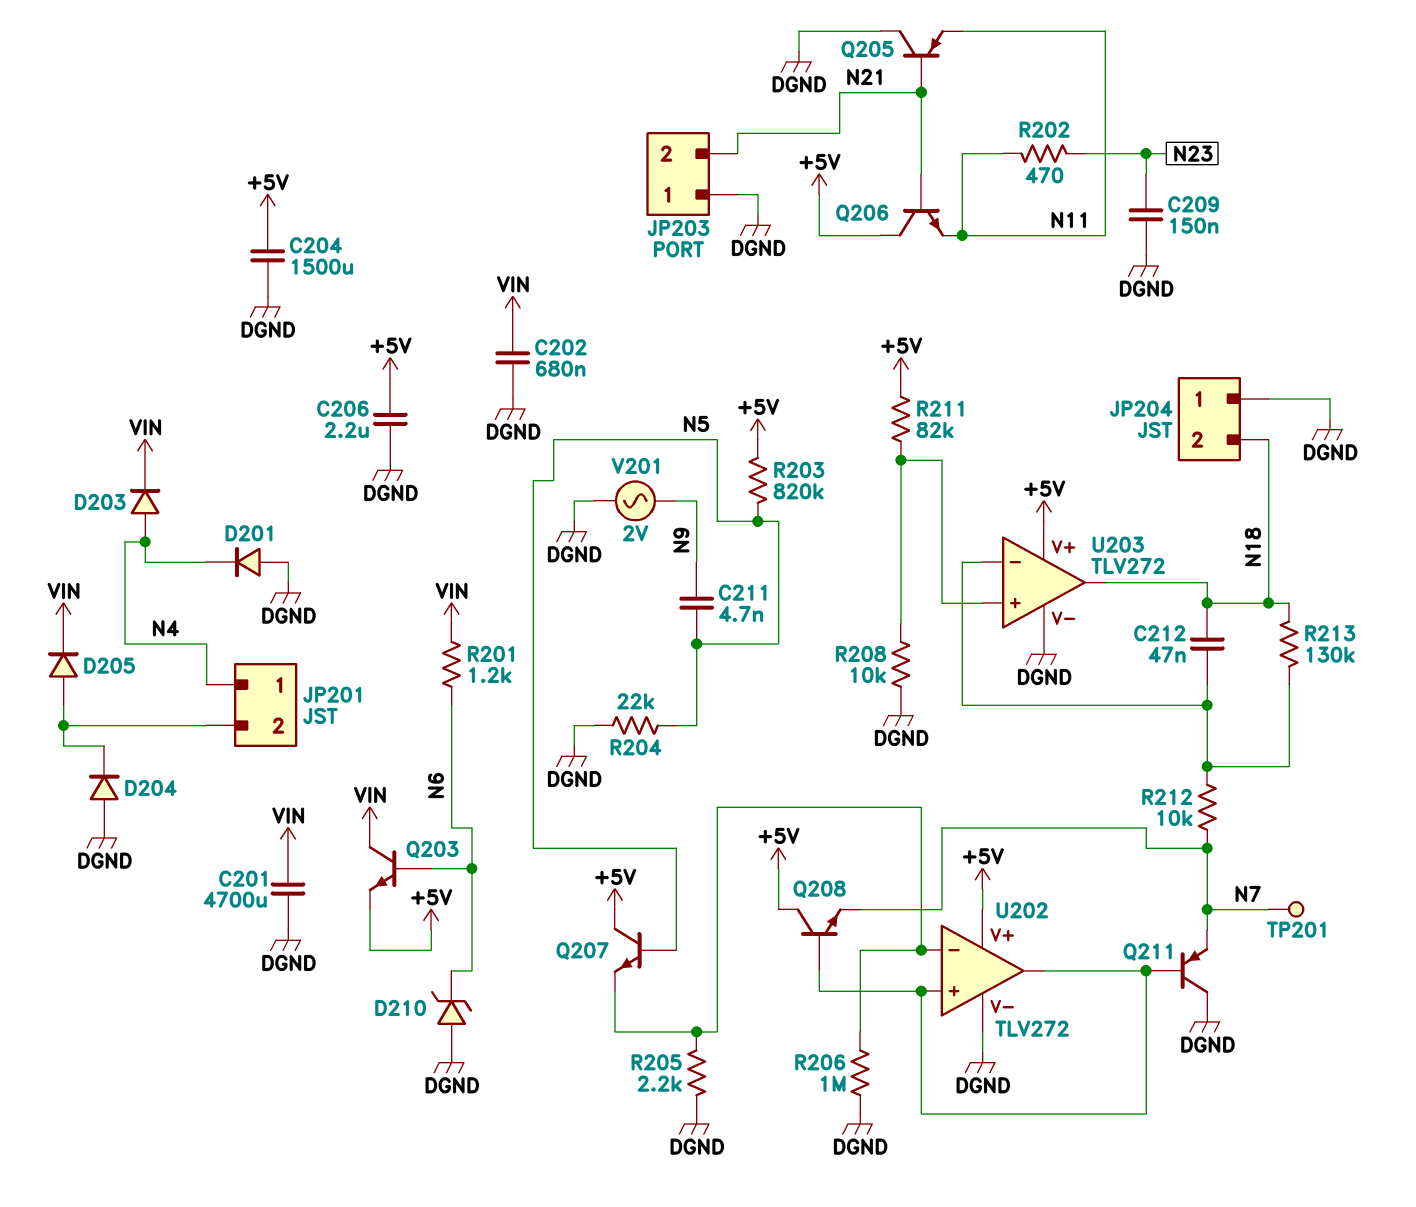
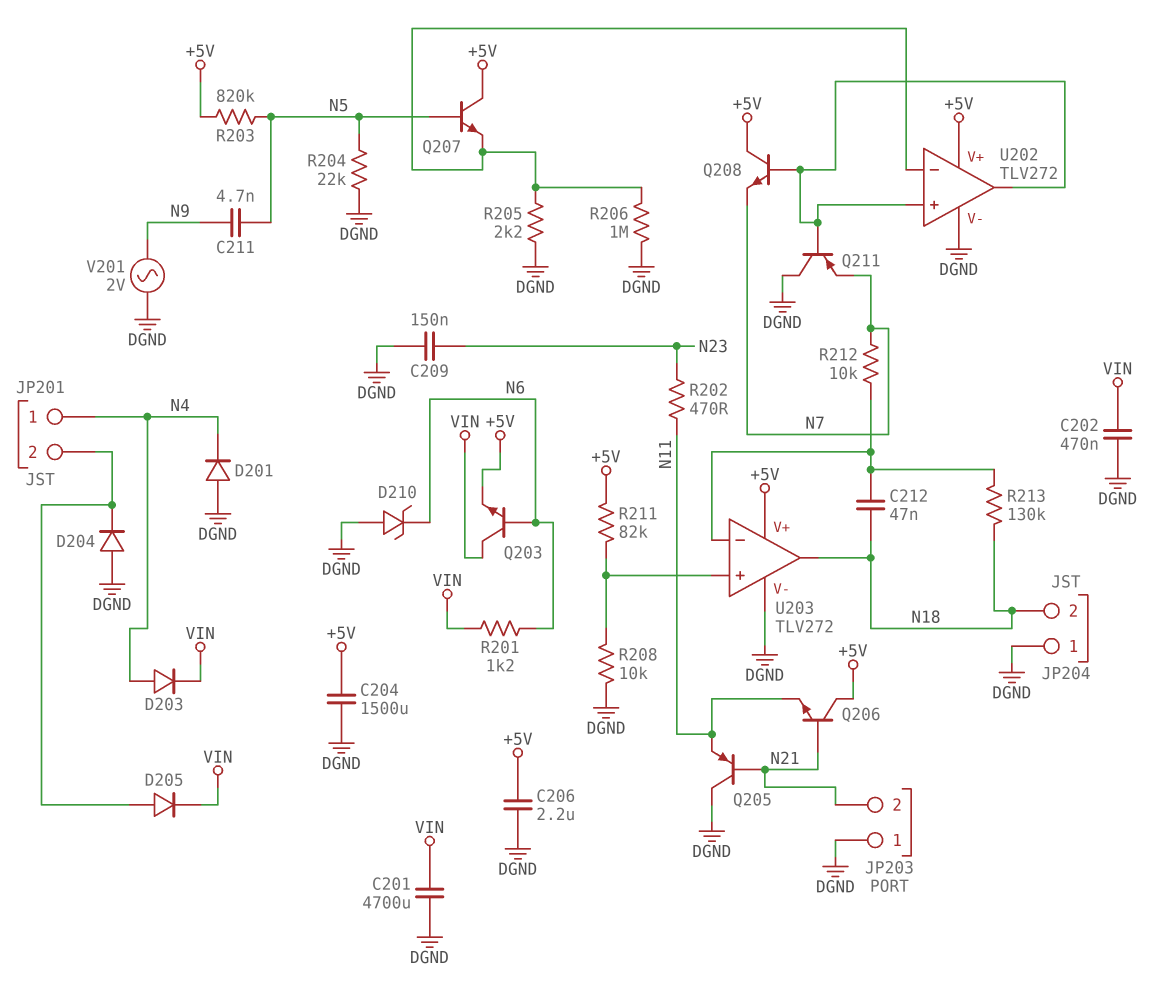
C202: 680nF (DGND, VIN) -> 470nF (DGND, VIN)
TP201: test point (N7) -> none

